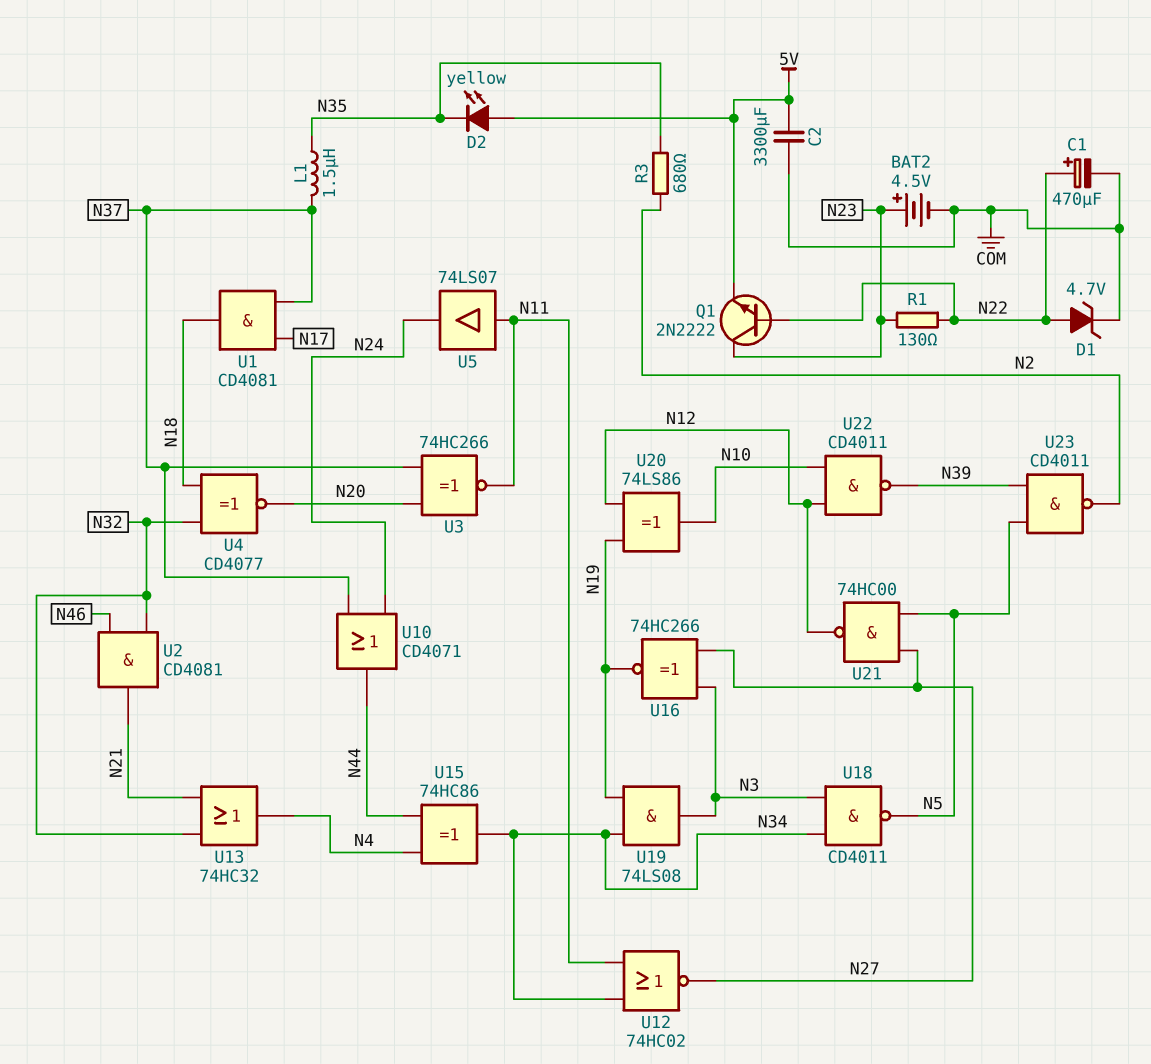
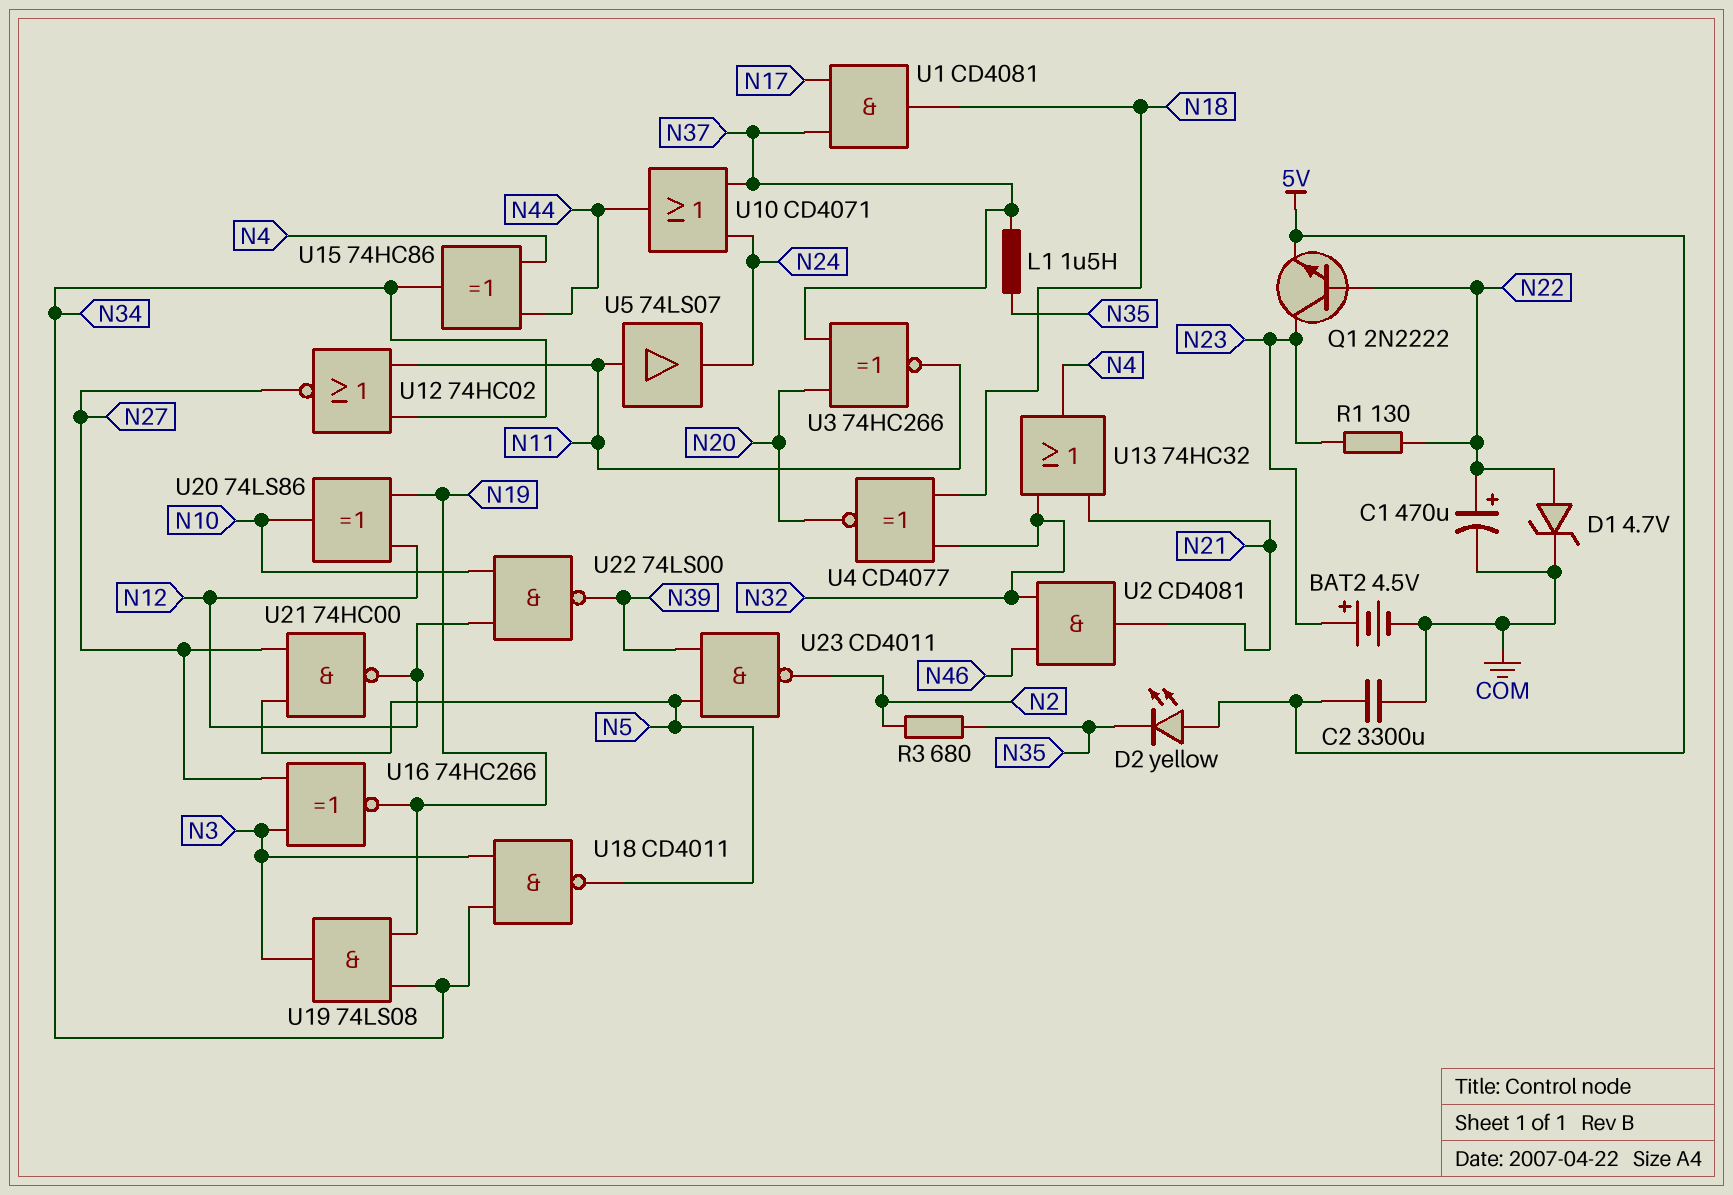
U22: NAND CD4011 (in N10, in N12, out N39) -> NAND 74LS00 (in N10, in N12, out N39)

